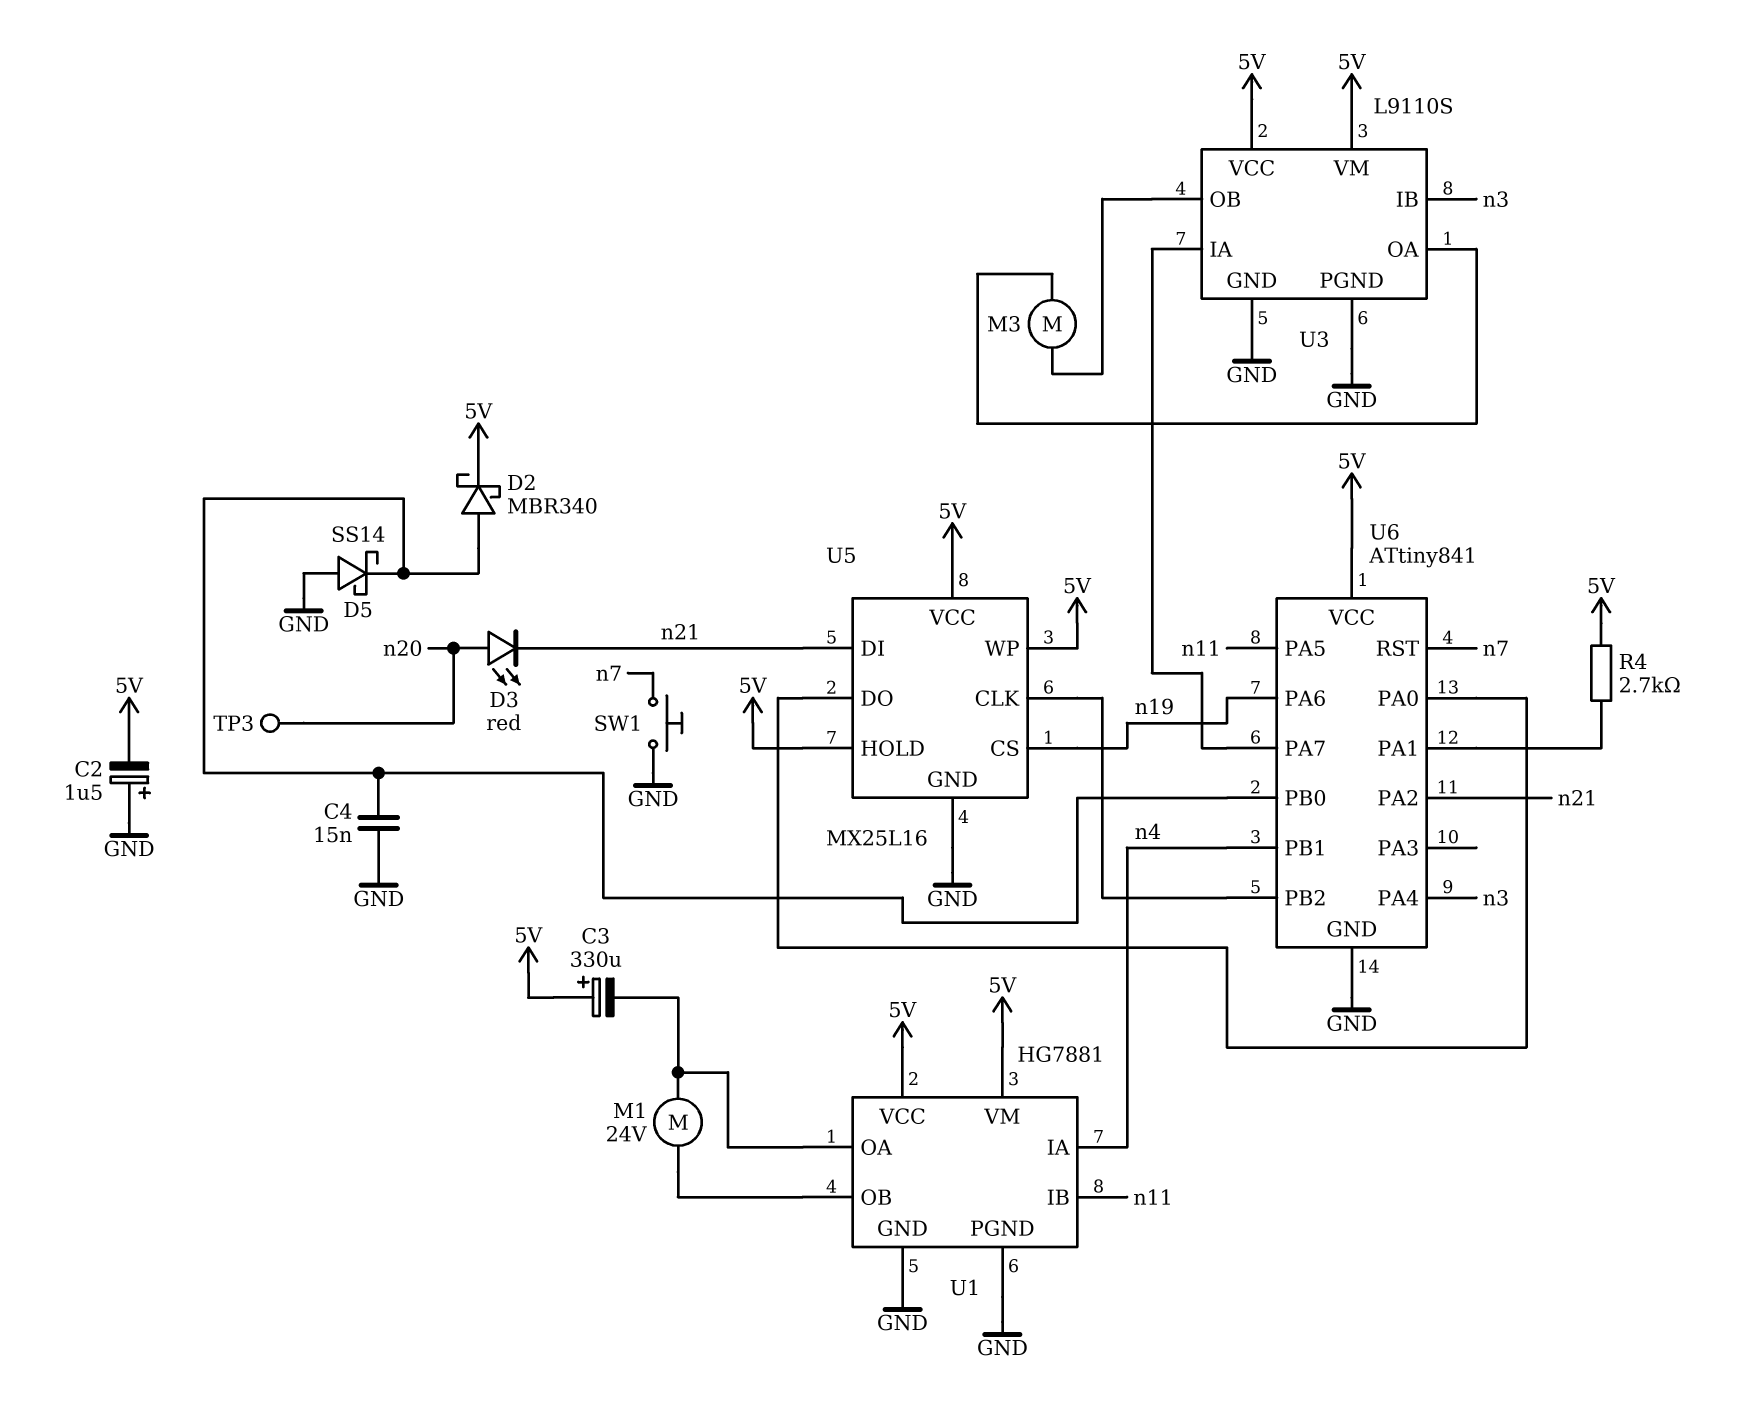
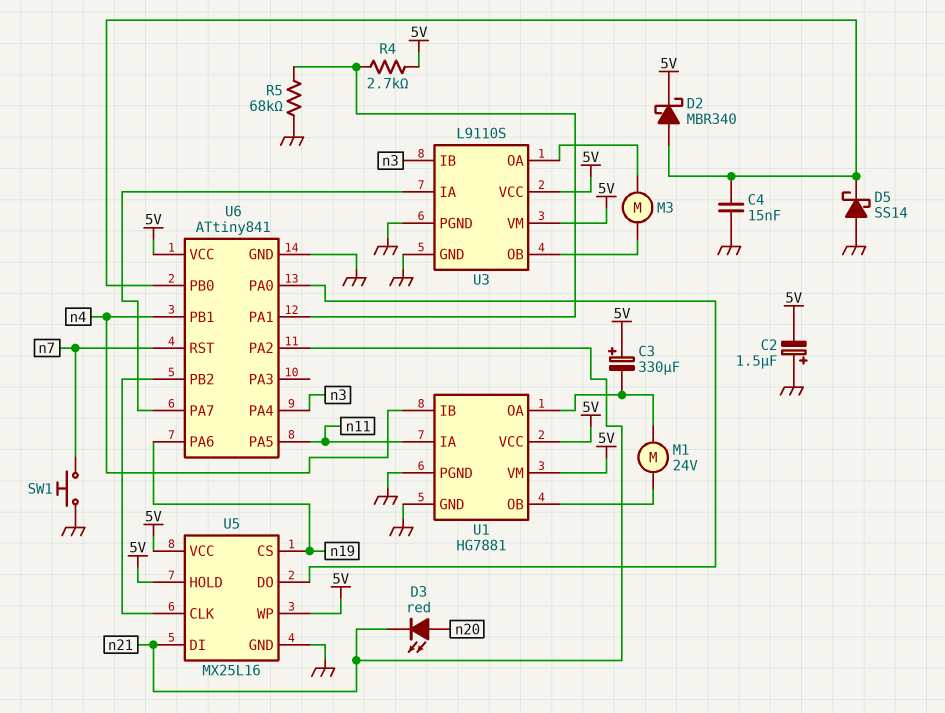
R5: none -> 68k (GND, U6/PA1)
TP3: test point (n20) -> none
U1 pin IA: n4 -> n11
U1 pin IB: n11 -> n4

